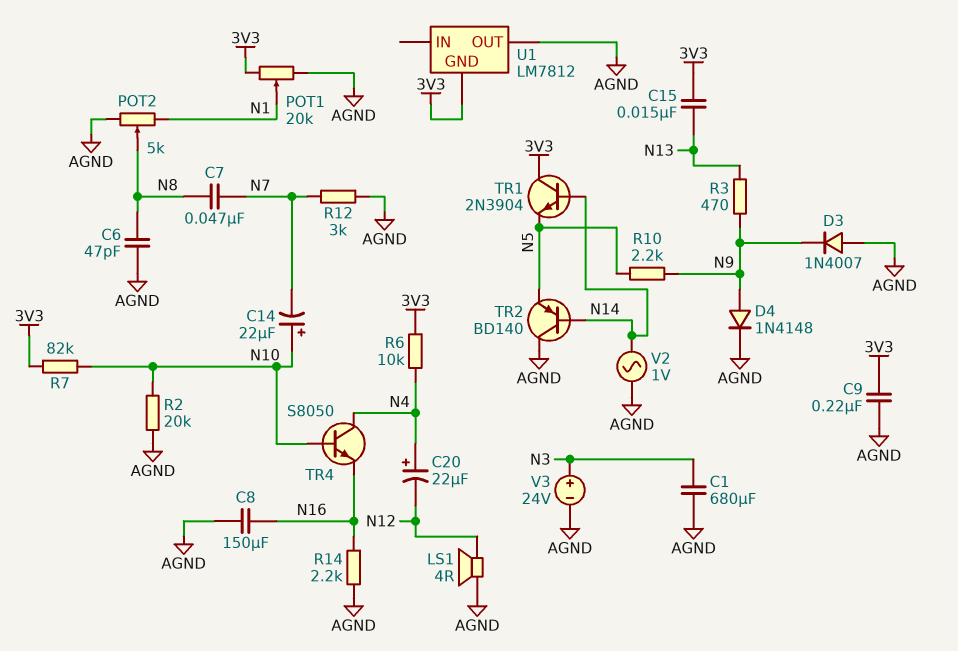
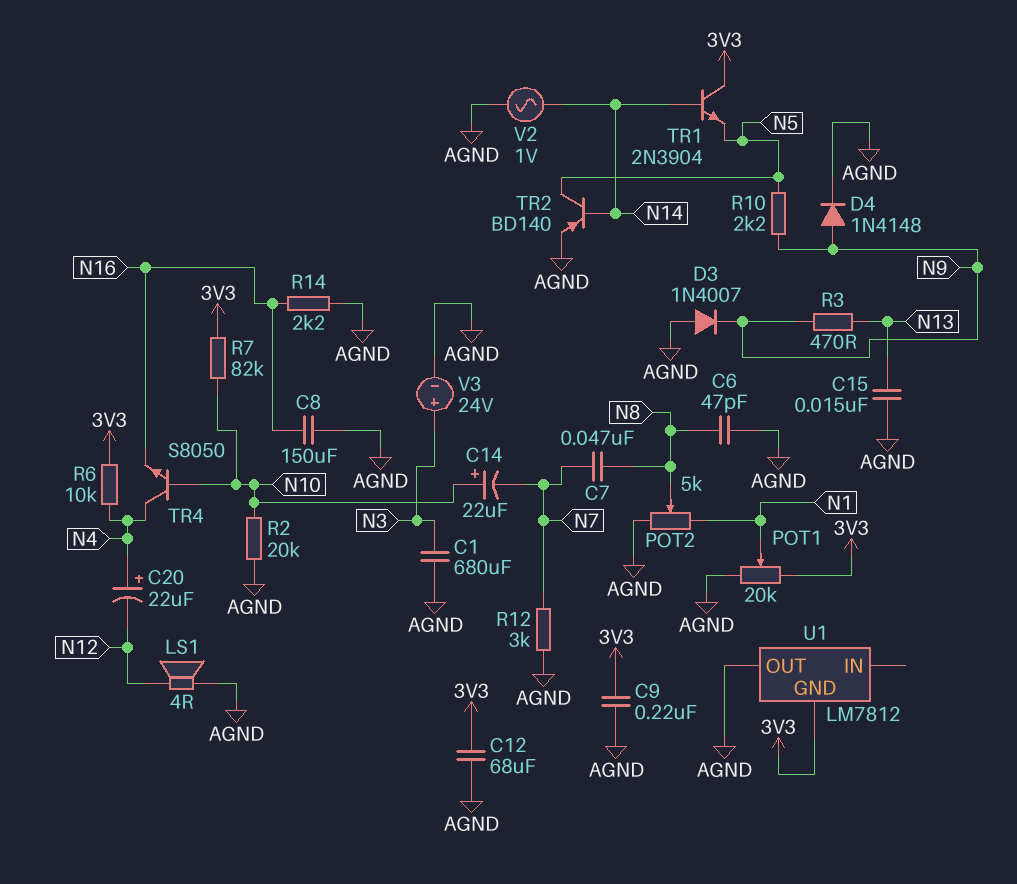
C12: none -> 68uF (3V3, AGND)
C15: 15nF (3V3, N13) -> 15nF (AGND, N13)
TR2: PNP BD140 (B N14, C AGND, E N5) -> PNP BD140 (B N14, C N5, E AGND)

